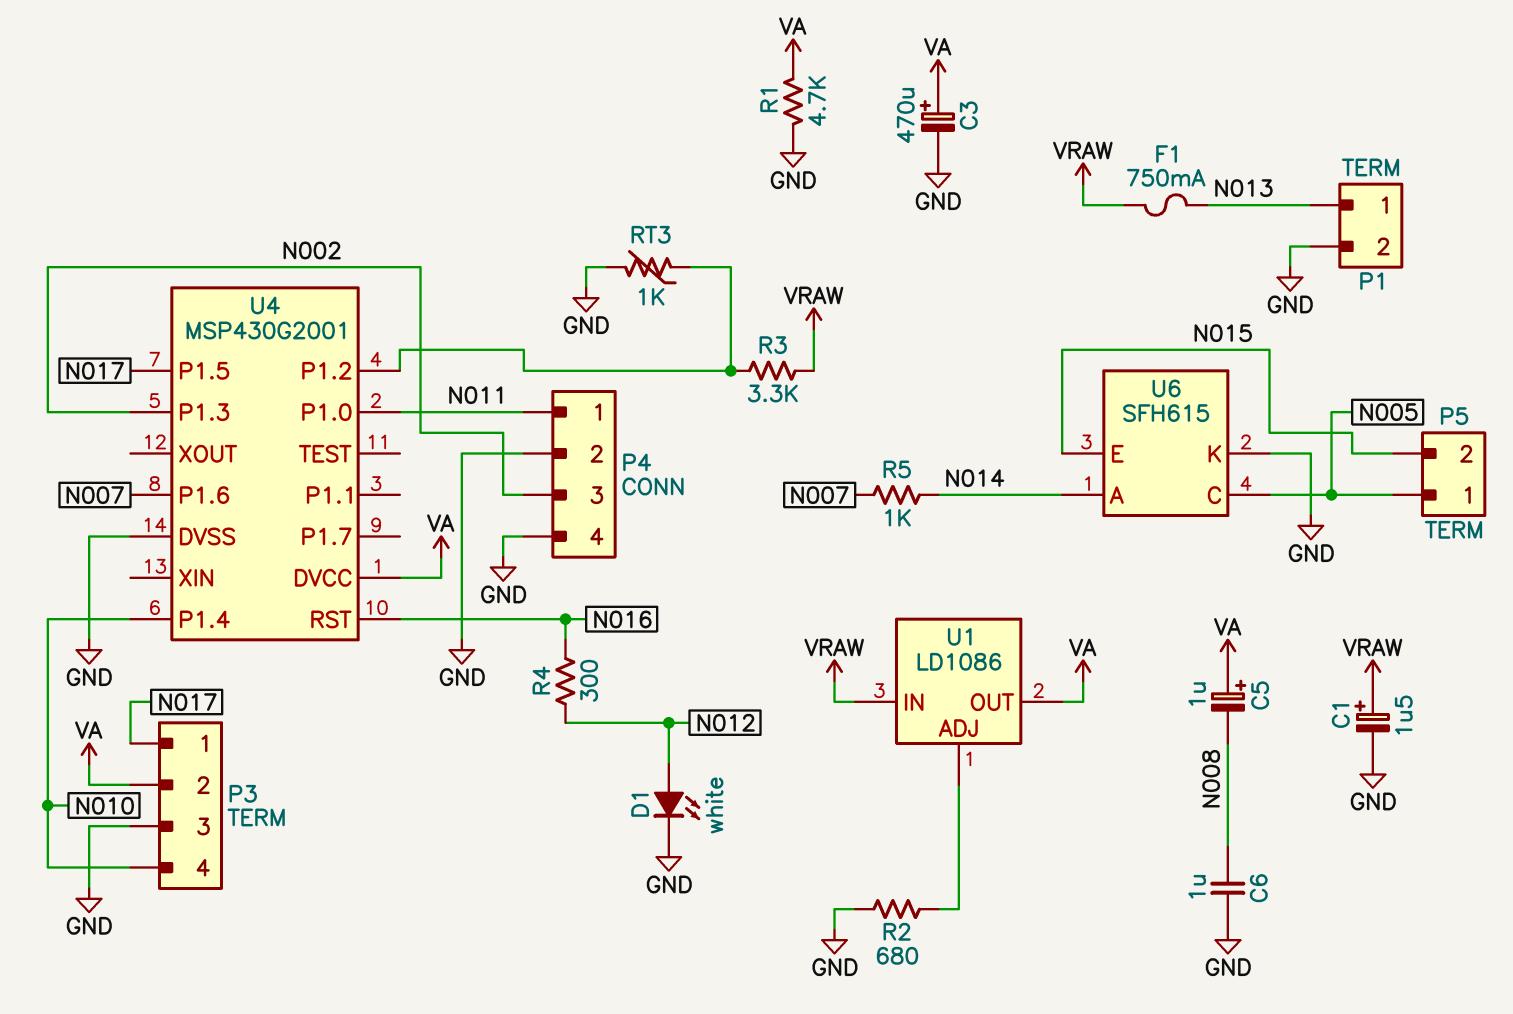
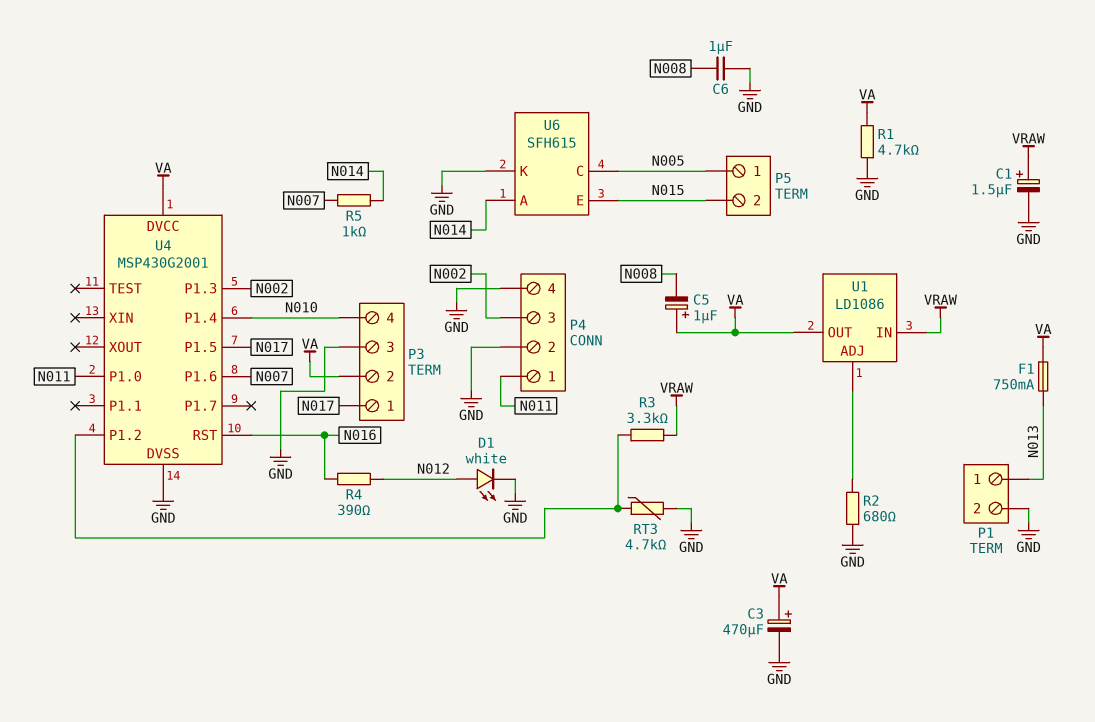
F1: 750mA (N013, VRAW) -> 750mA (N013, VA)
R4: 300 (N012, N016) -> 390 (N012, N016)
RT3: 1k (GND, U4/P1.2) -> 4.7k (GND, U4/P1.2)

